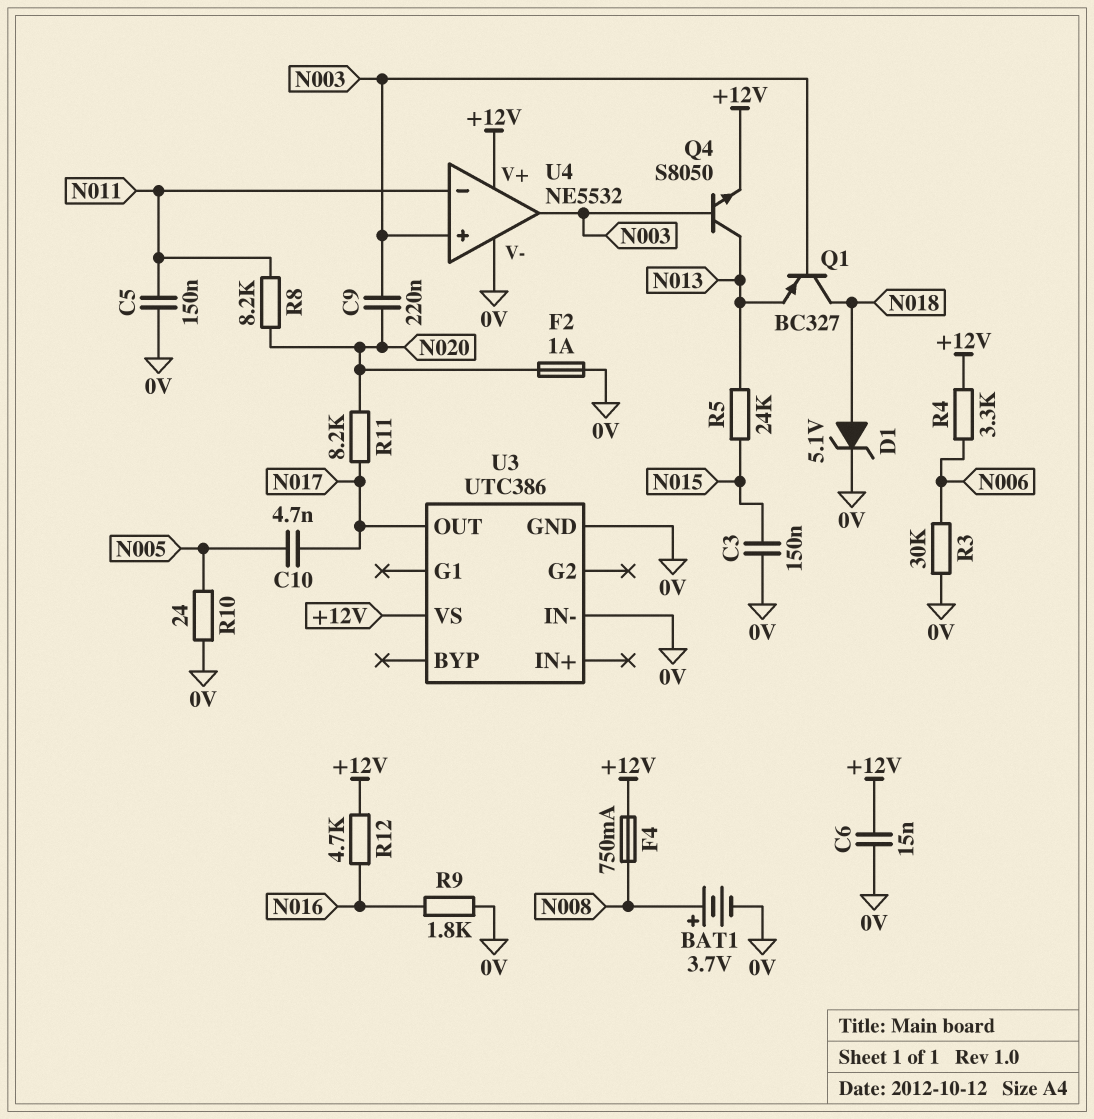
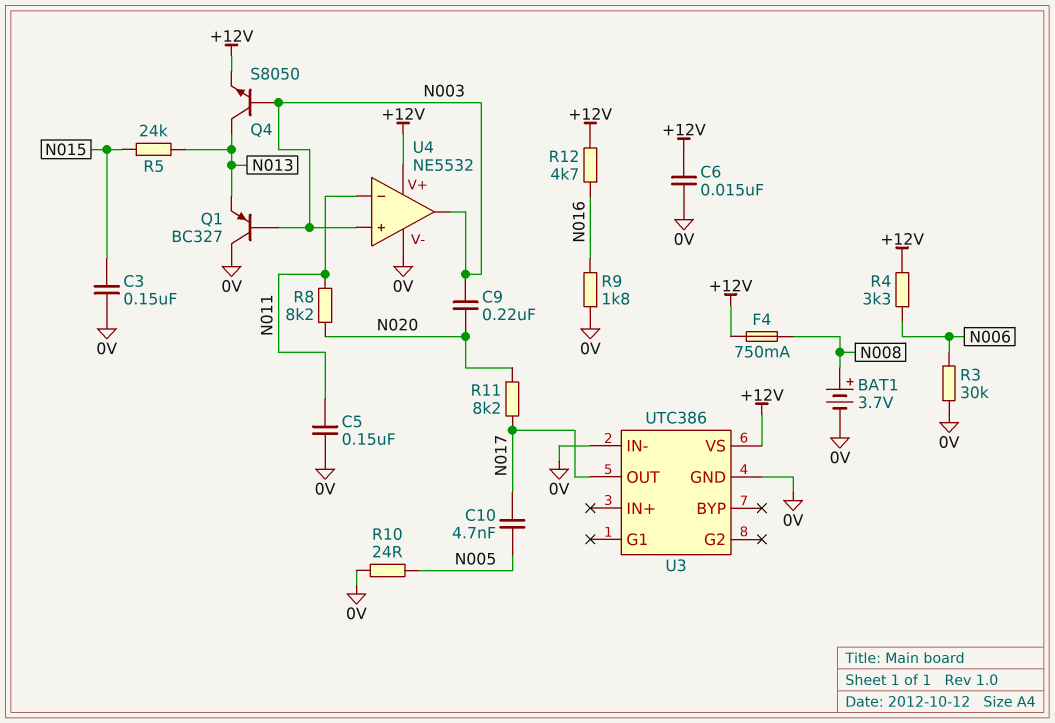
D1: zener 5.1V (A N018, K 0V) -> none
F2: 1A (0V, N020) -> none
Q1: PNP BC327 (B N003, C N018, E N013) -> PNP BC327 (B N003, C 0V, E N013)

